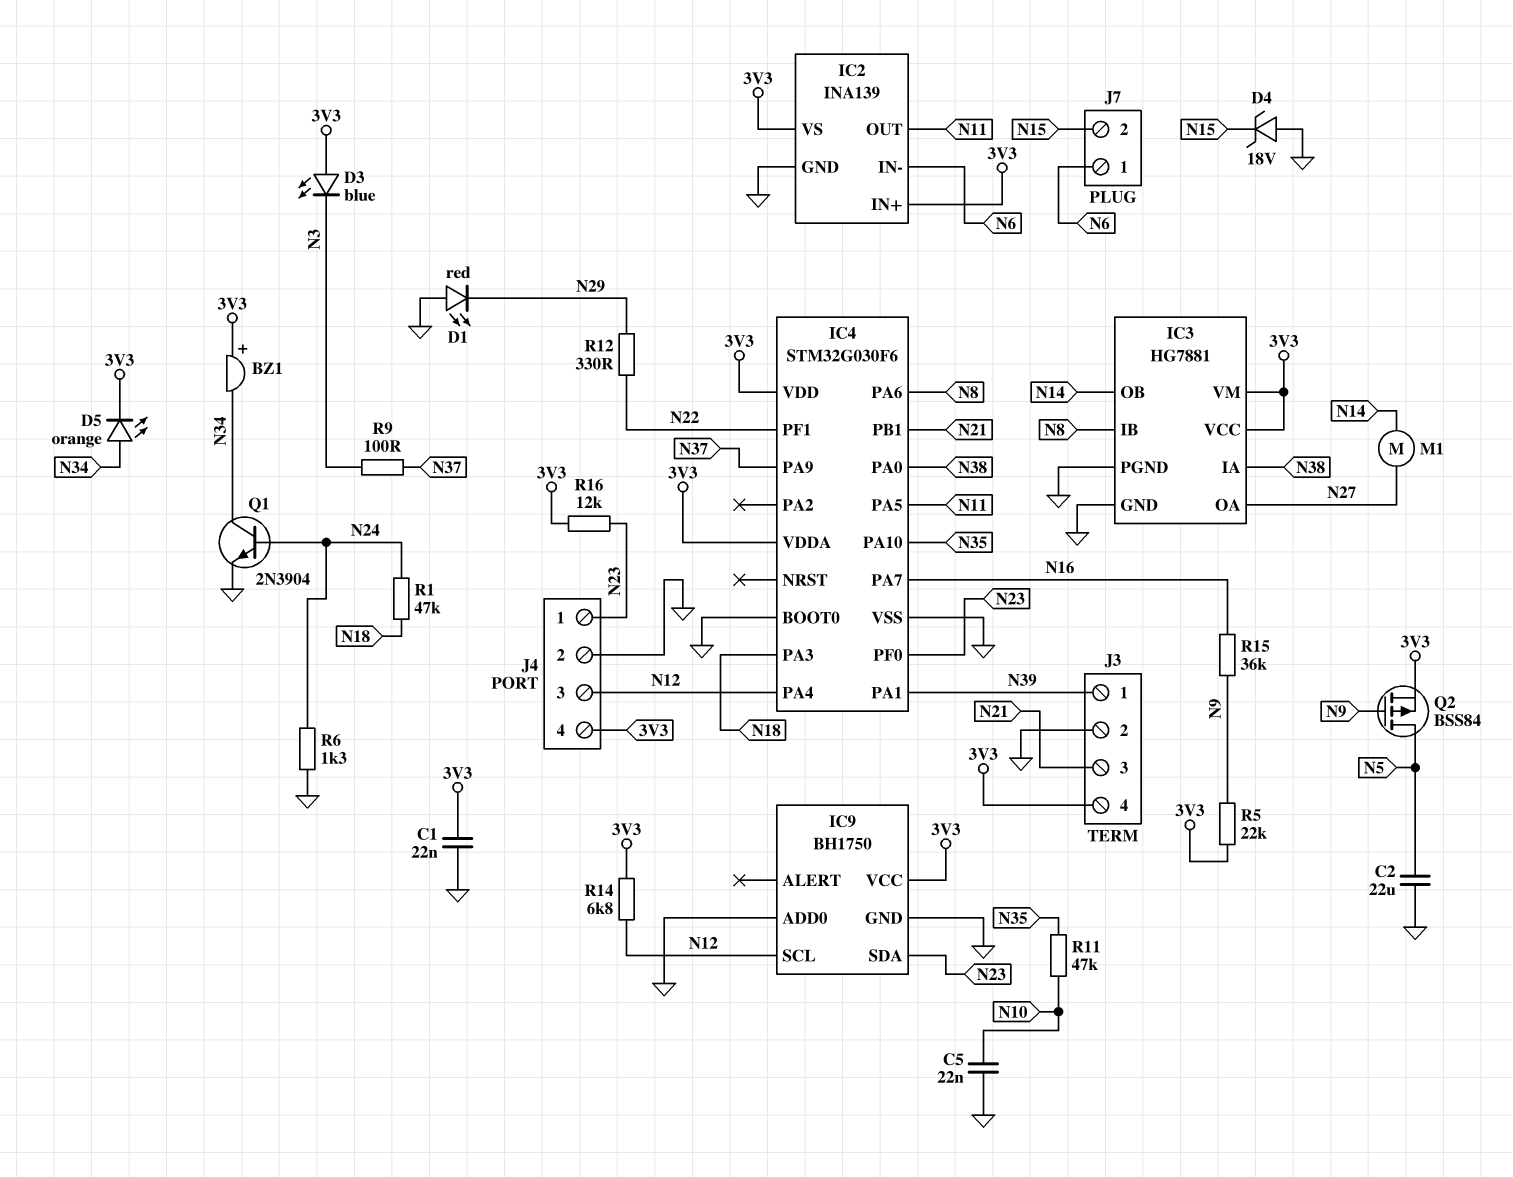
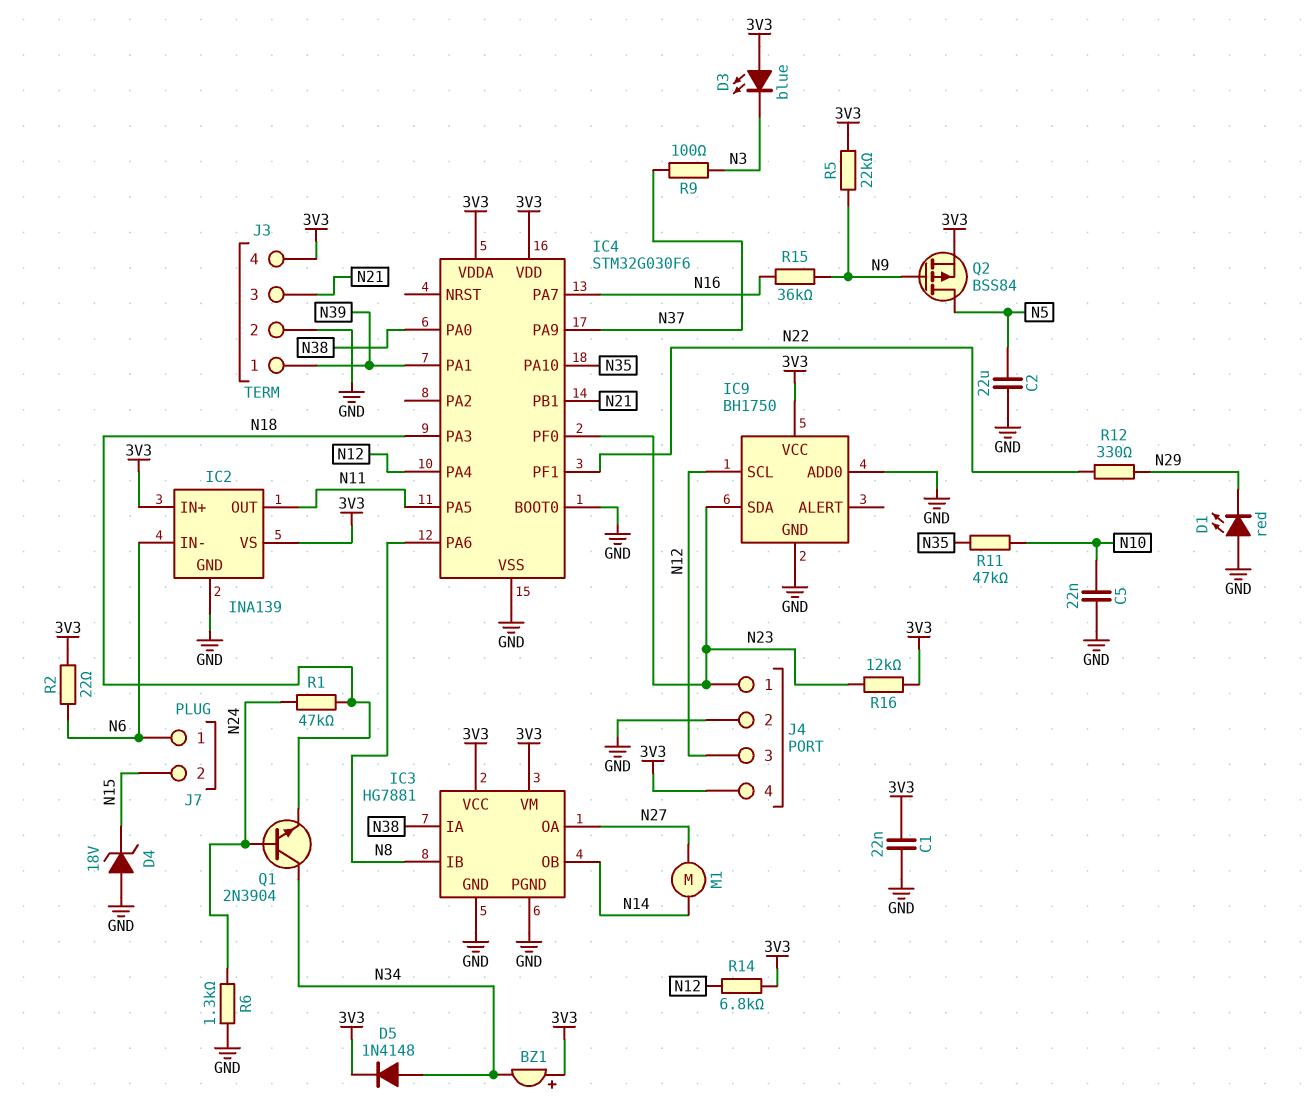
D5: LED orange (A N34, K 3V3) -> diode 1N4148 (A N34, K 3V3)
Q1: NPN 2N3904 (B N24, C N34, E GND) -> NPN 2N3904 (B N24, C N34, E N18)
R2: none -> 22 (3V3, N6)

